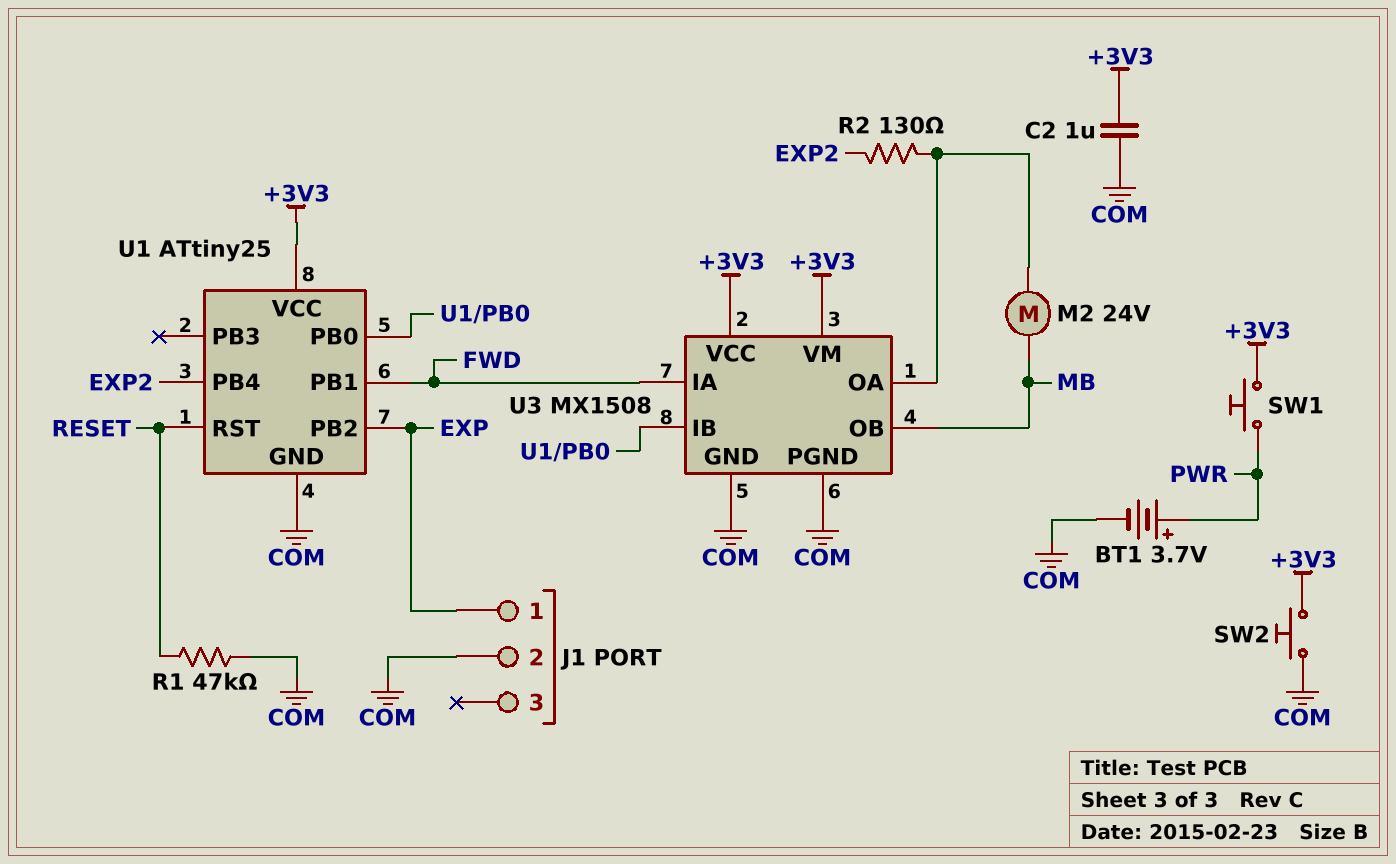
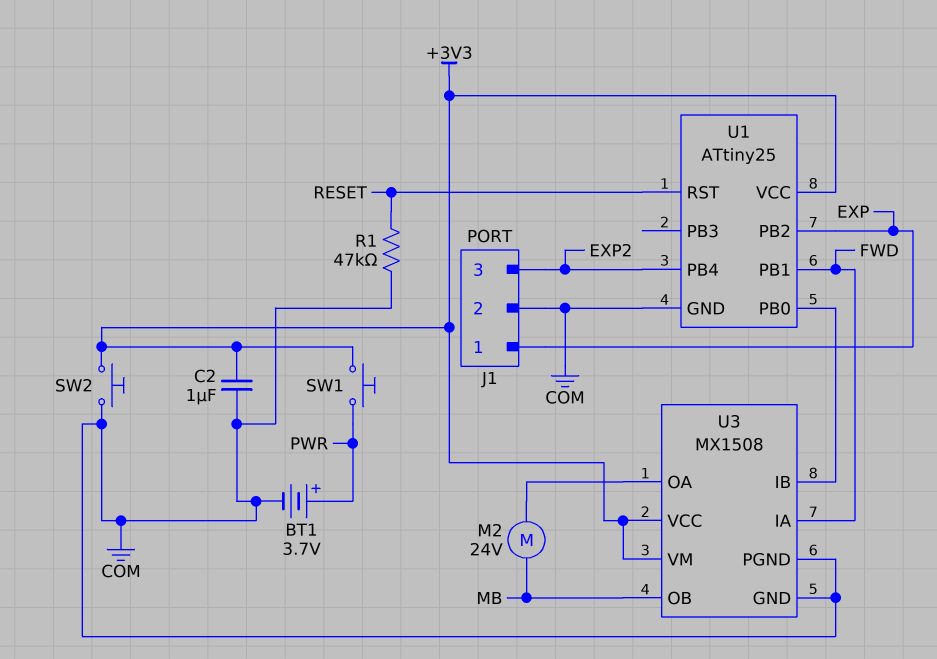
J1 pin 3: none -> EXP2
R2: 130 (EXP2, U3/OA) -> none

